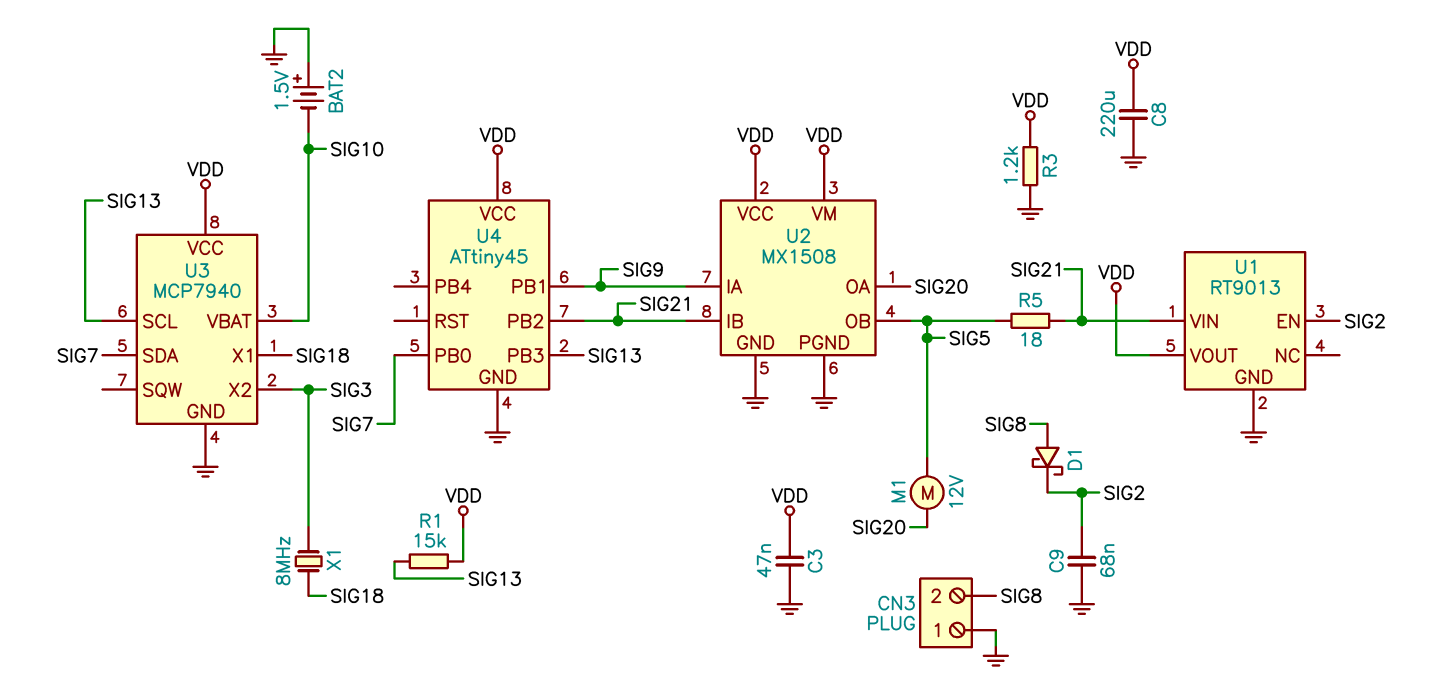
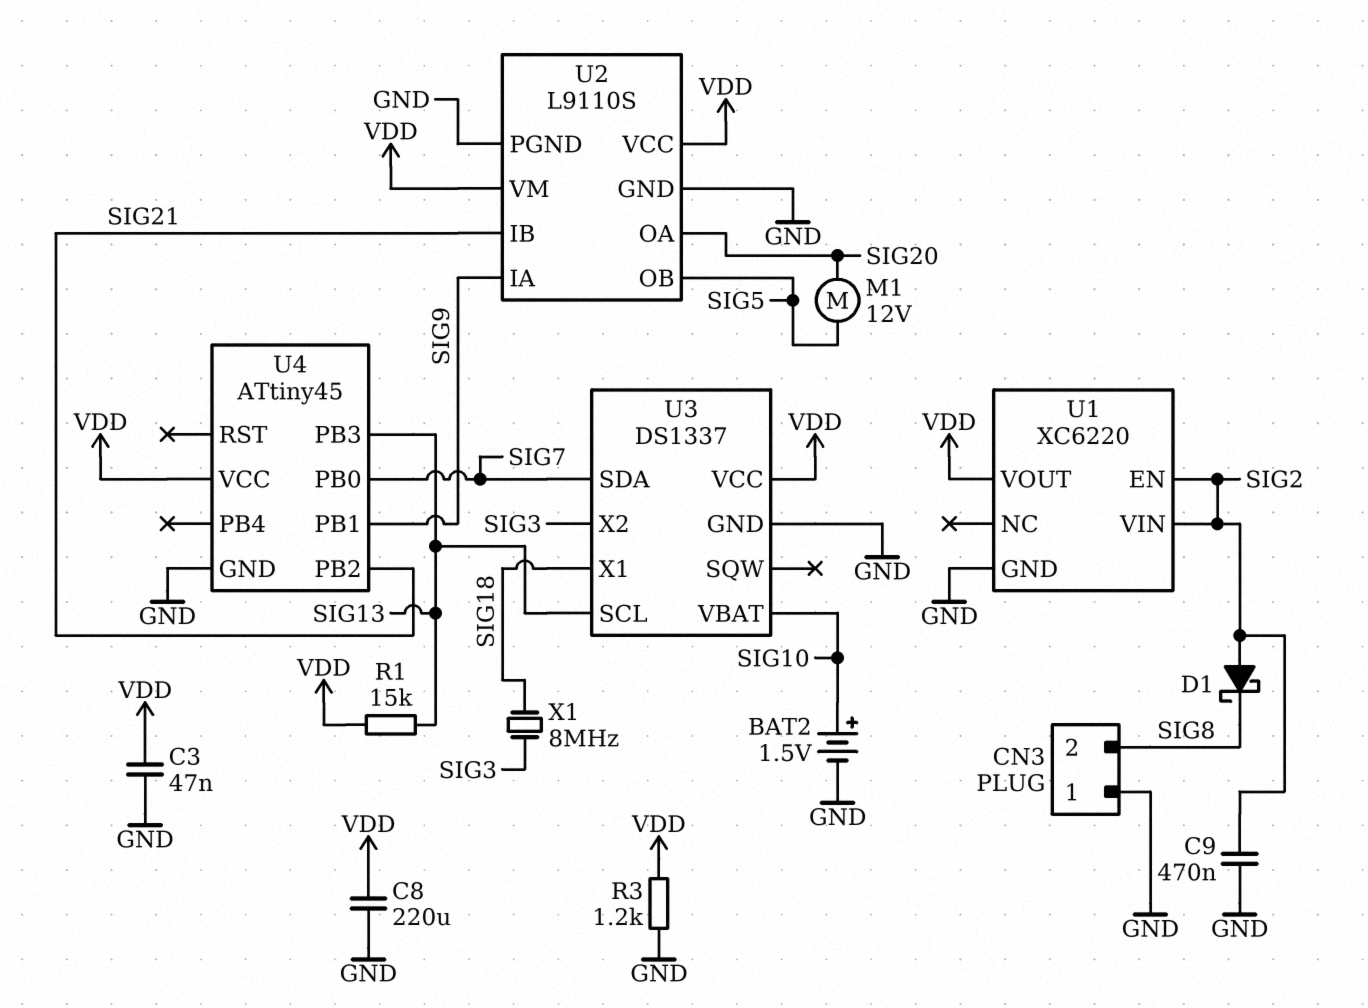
BAT2: 1.5V (plus GND, minus SIG10) -> 1.5V (plus SIG10, minus GND)
C9: 68nF (GND, SIG2) -> 470nF (GND, SIG2)
D1: schottky (A SIG8, K SIG2) -> schottky (A SIG2, K SIG8)
R5: 18 (SIG5, SIG21) -> none
U1: RT9013 -> XC6220
U1 pin VIN: SIG21 -> SIG2
U2: MX1508 -> L9110S
U3: MCP7940 -> DS1337

